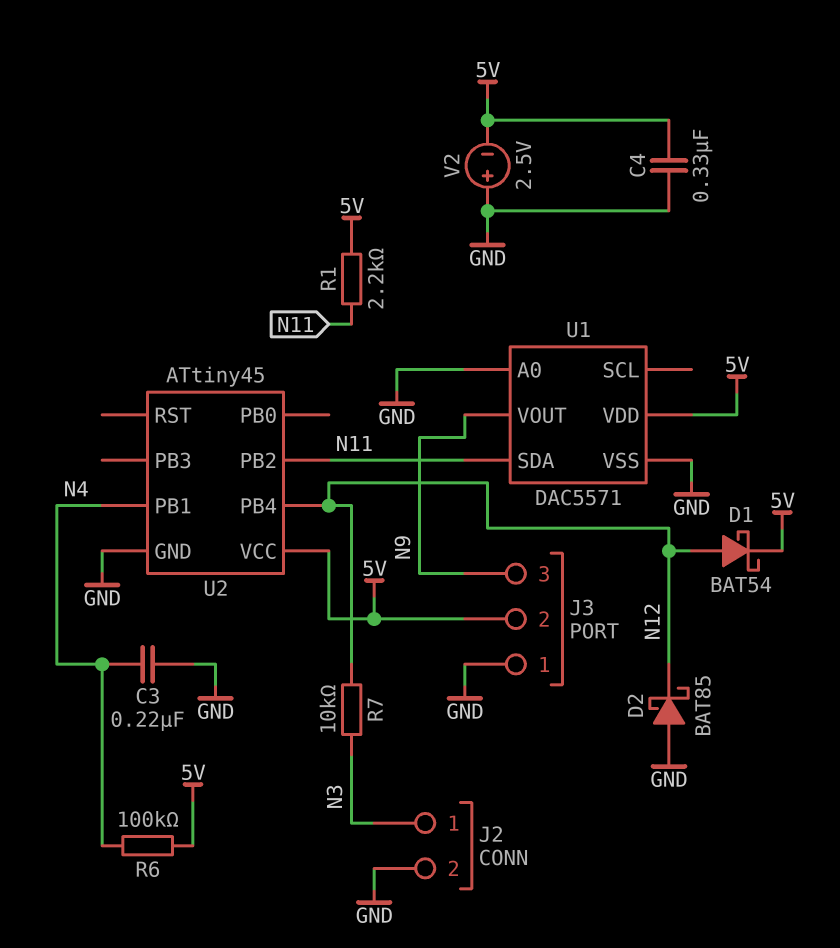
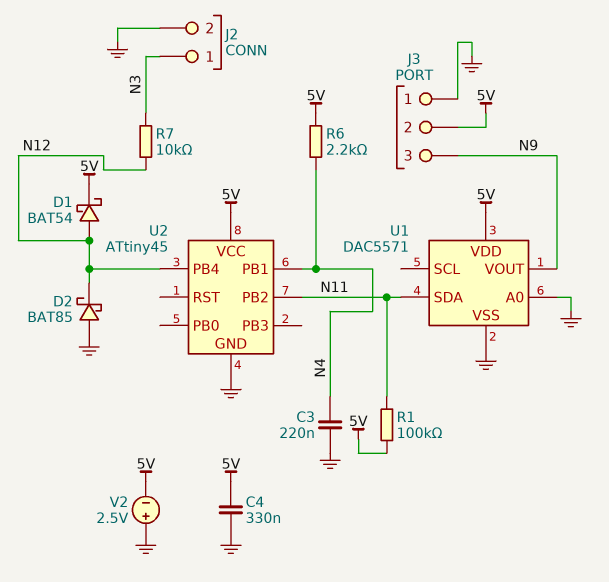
R1: 2.2k (5V, N11) -> 100k (5V, N11)
R6: 100k (5V, N4) -> 2.2k (5V, N4)

